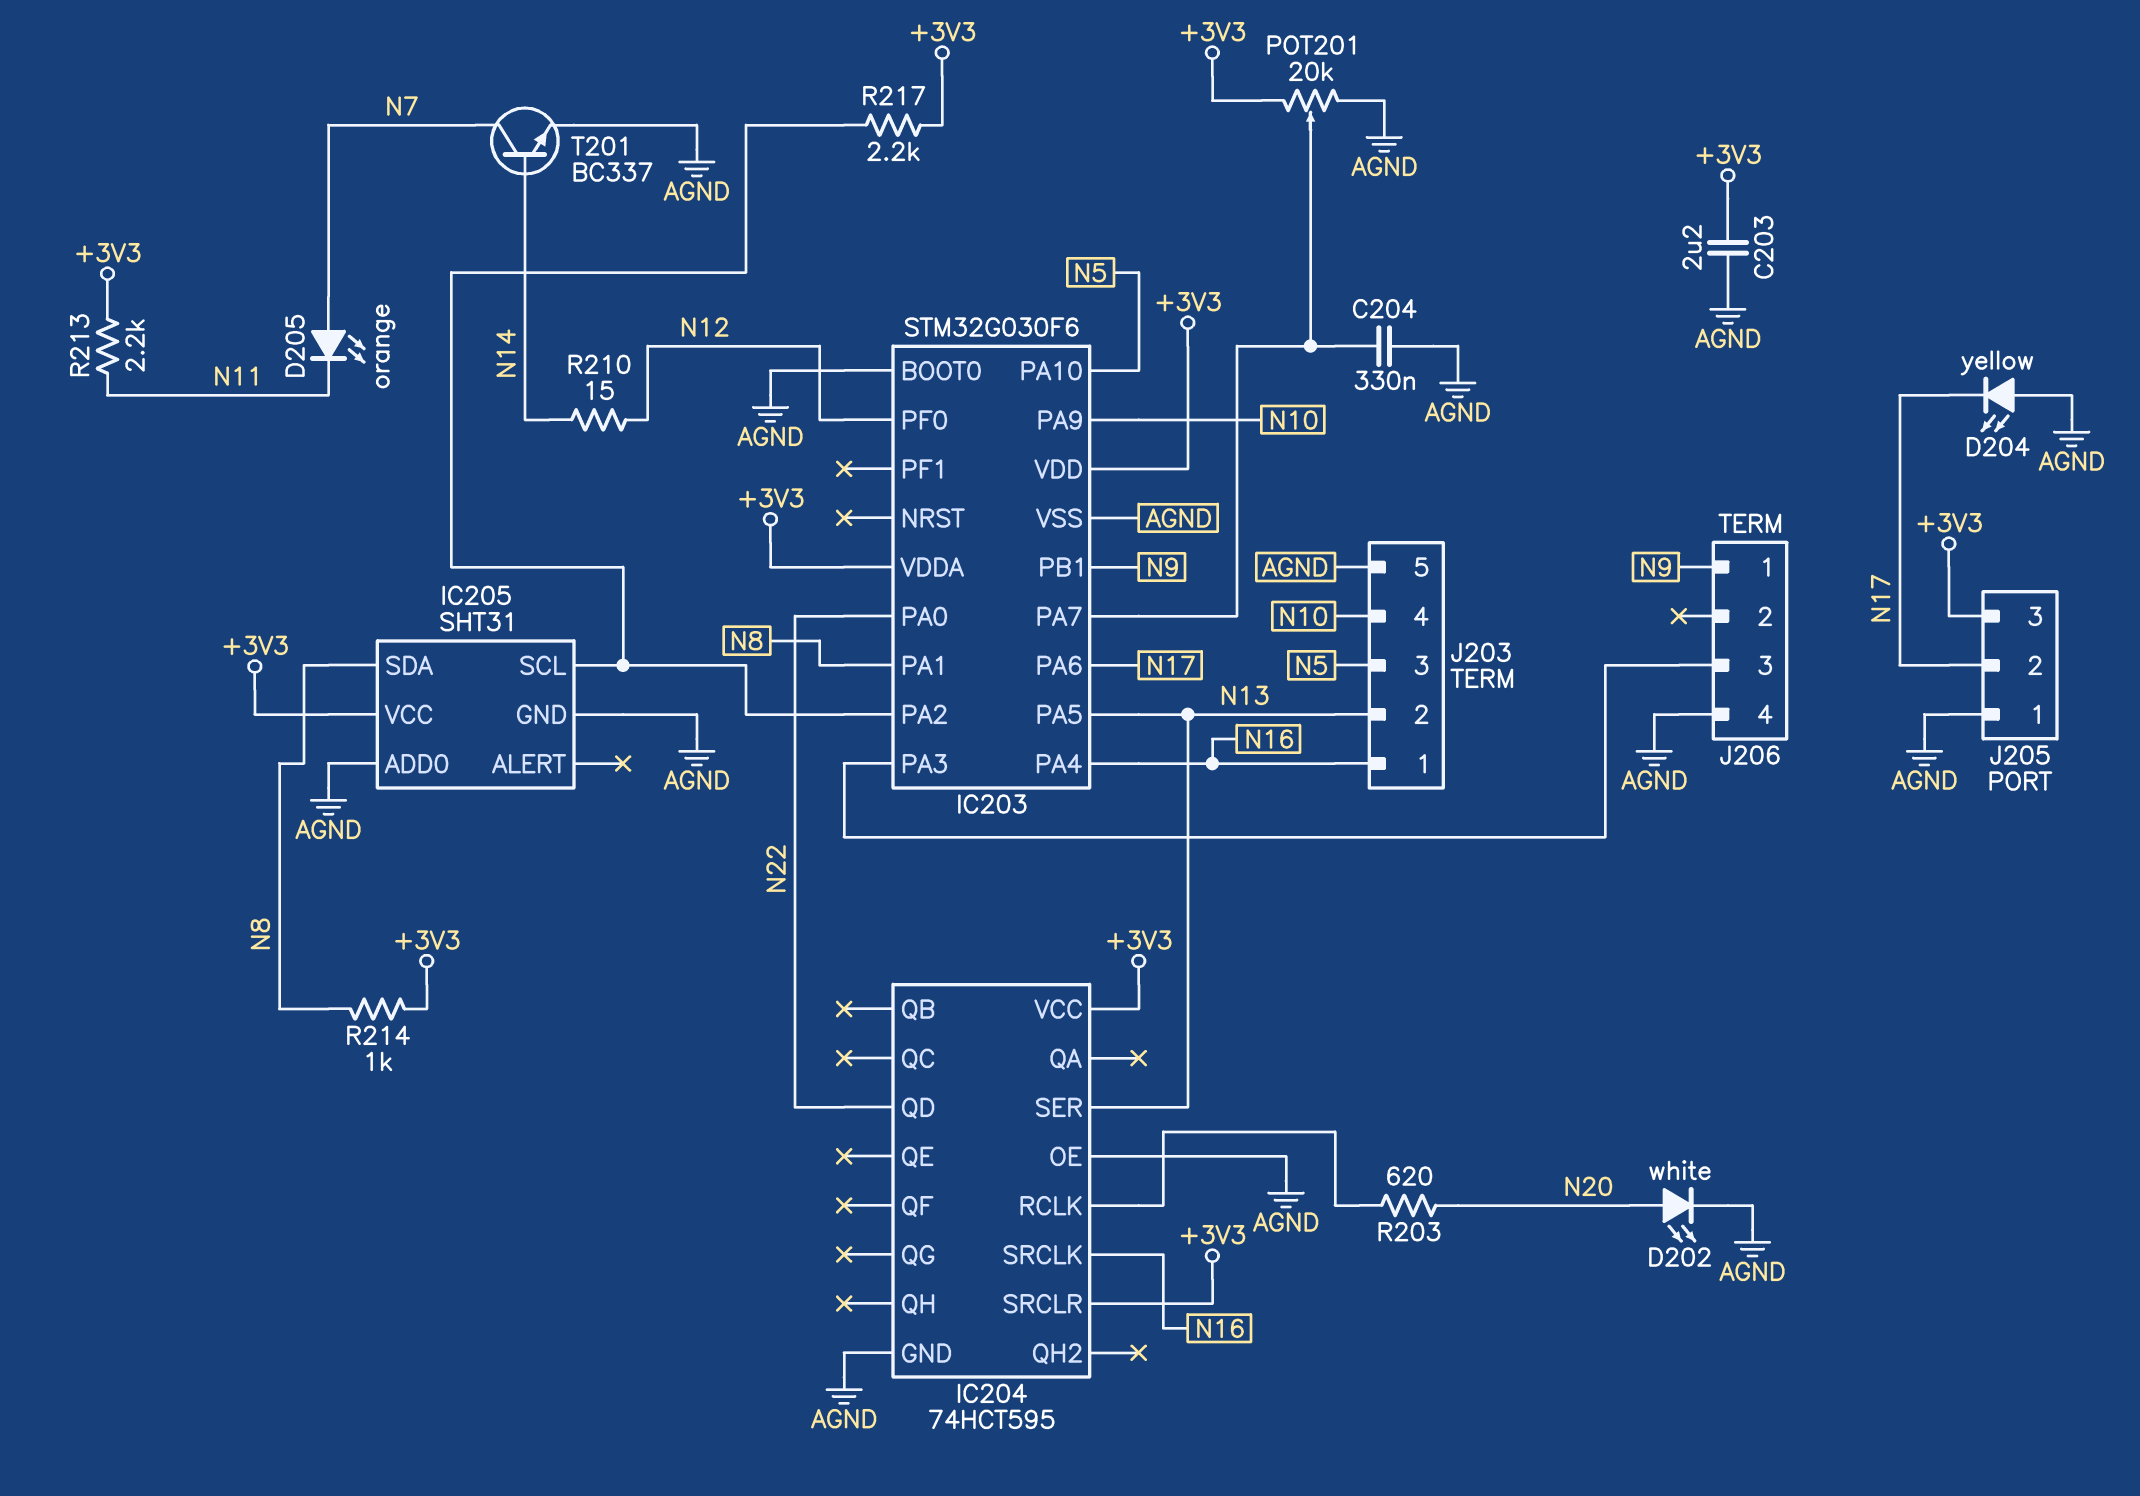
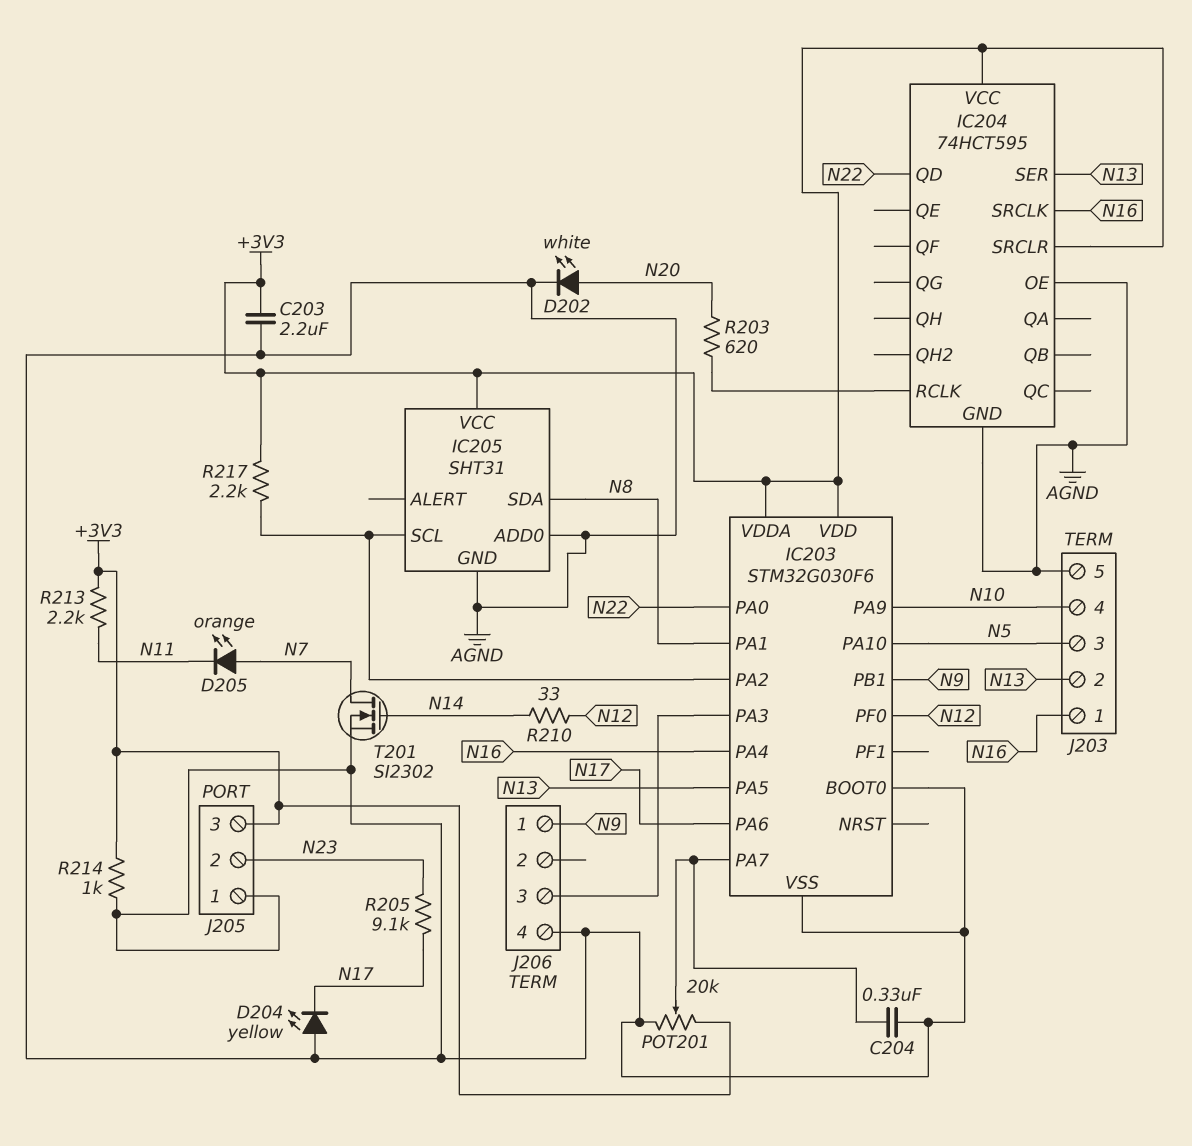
J205 pin 2: N17 -> N23
R205: none -> 9.1k (N17, N23)
R210: 15 (N12, N14) -> 33 (N12, N14)
R214: 1k (+3V3, N8) -> 1k (+3V3, AGND)
T201: NPN BC337 (B N14, C N7, E AGND) -> NMOS SI2302 (G N14, D N7, S AGND)

